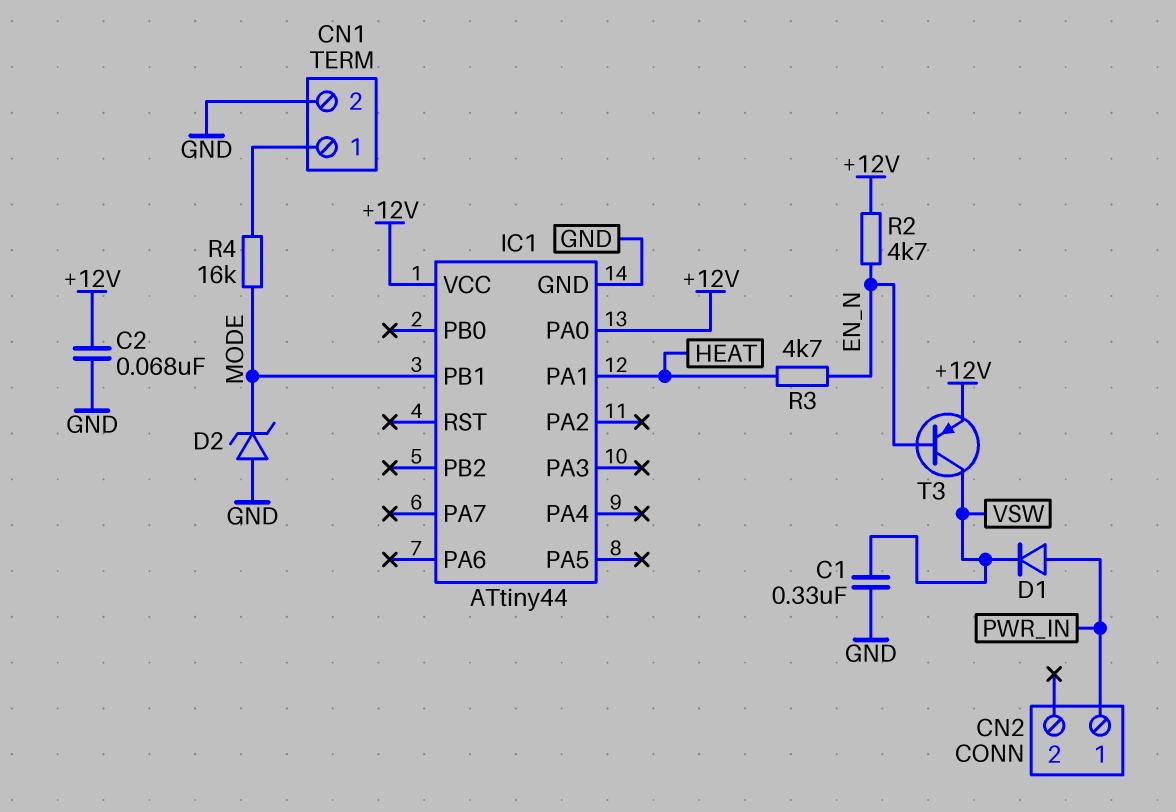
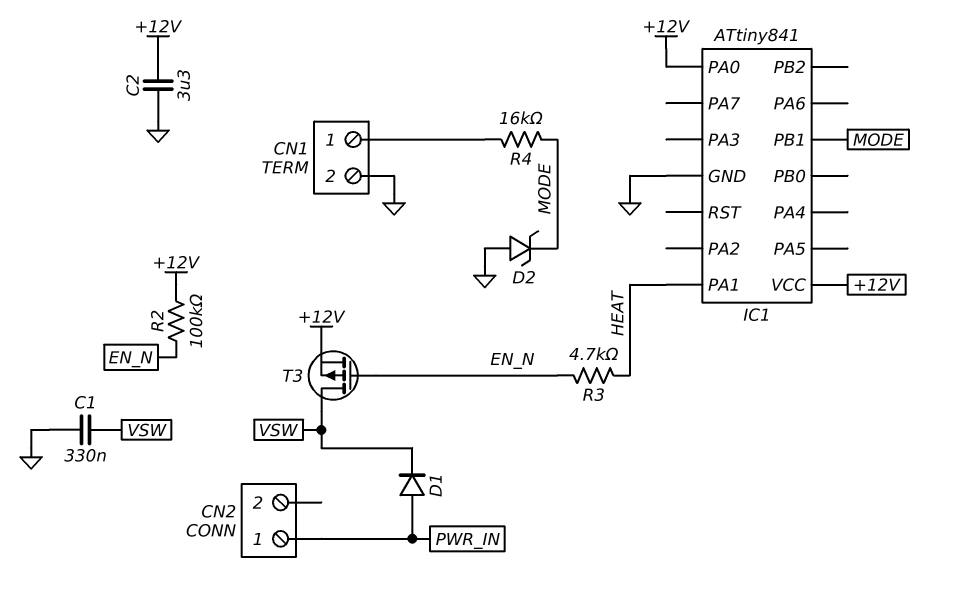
C2: 68nF (+12V, GND) -> 3.3uF (+12V, GND)
IC1: ATtiny44 -> ATtiny841
R2: 4.7k (+12V, EN_N) -> 100k (+12V, EN_N)
T3: PNP (B EN_N, C VSW, E +12V) -> PMOS (G EN_N, D VSW, S +12V)

